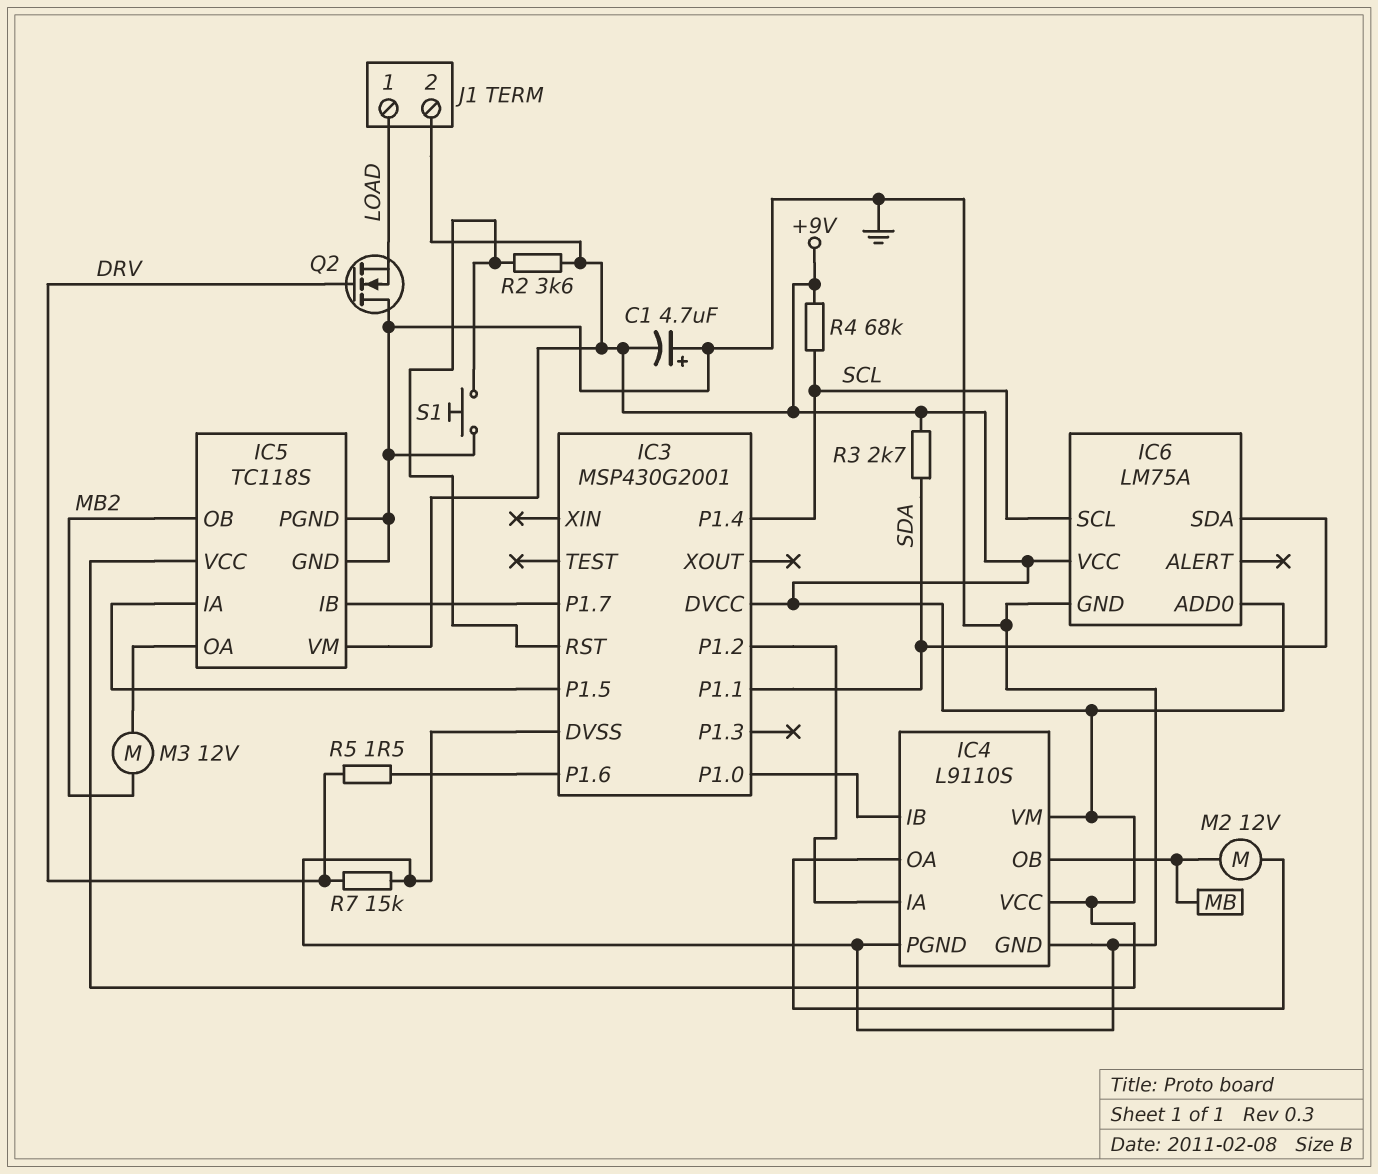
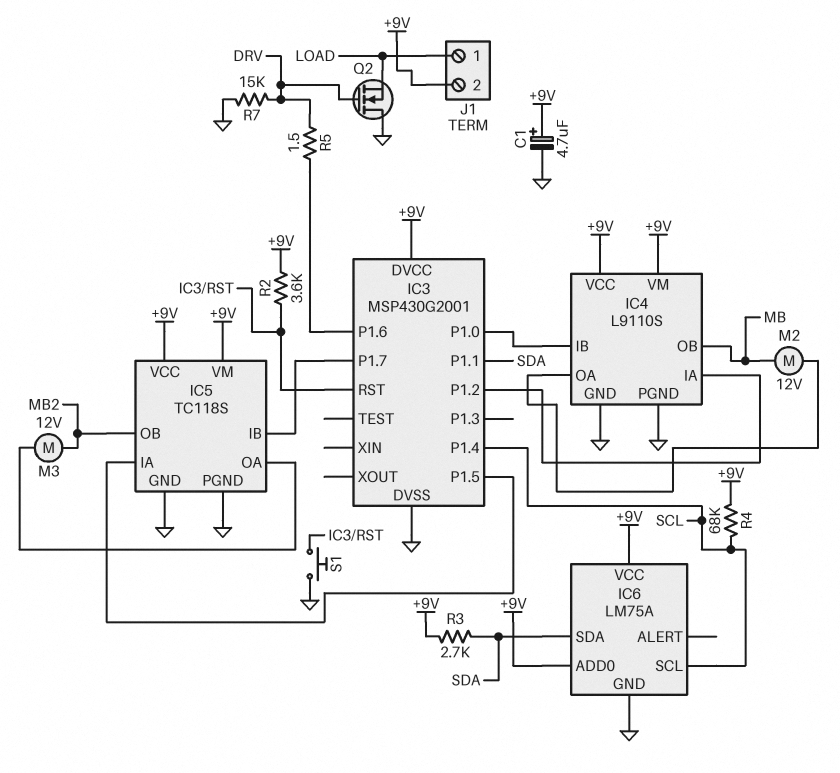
C1: 4.7uF (plus GND, minus +9V) -> 4.7uF (plus +9V, minus GND)

